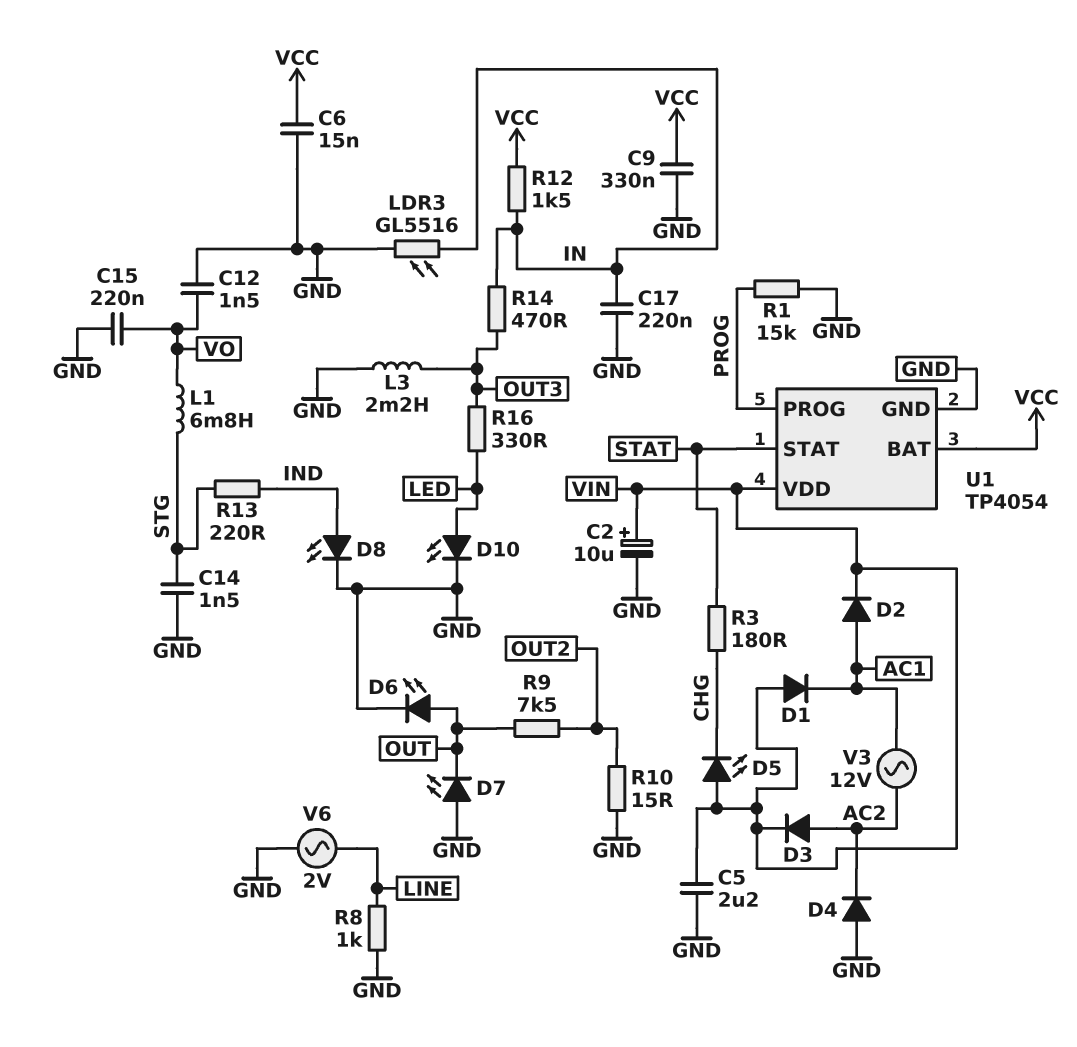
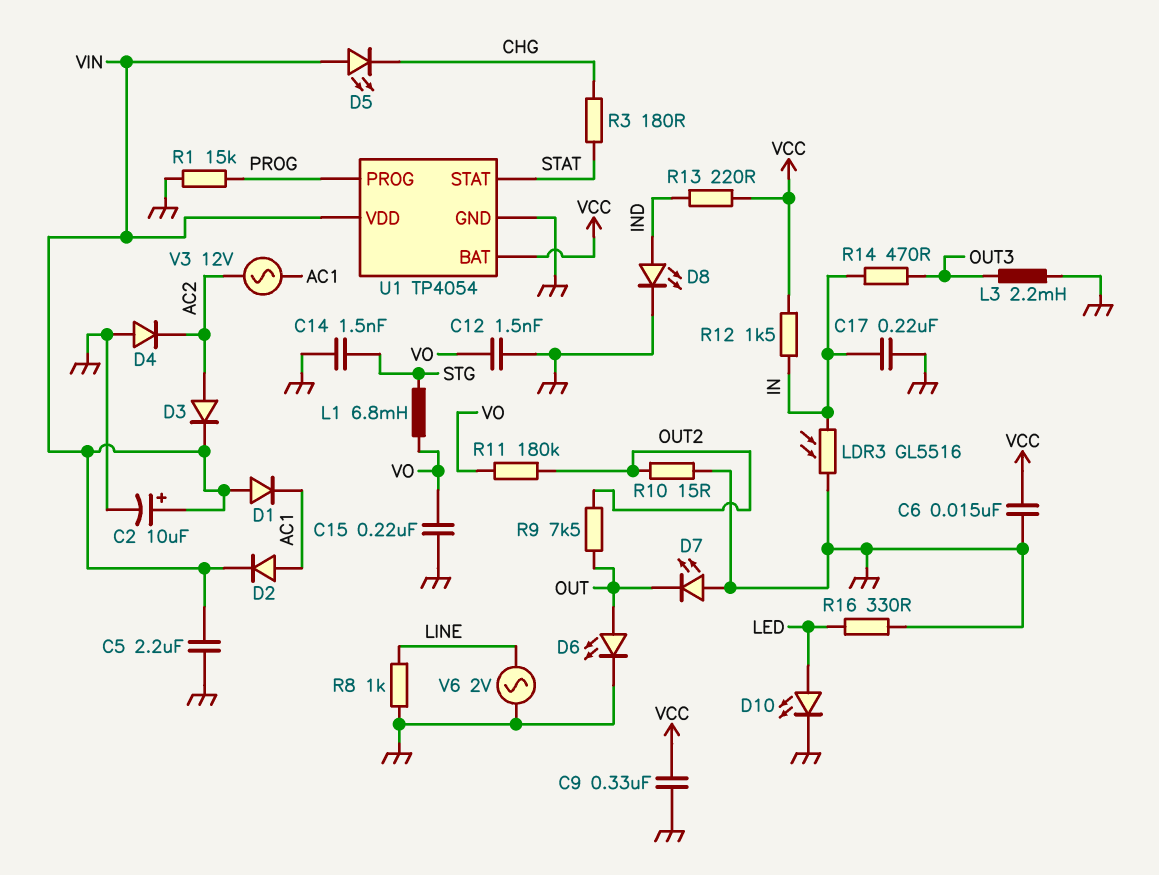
R11: none -> 180k (OUT2, VO)
R13: 220 (IND, STG) -> 220 (IND, VCC)
R16: 330 (LED, OUT3) -> 330 (GND, LED)

